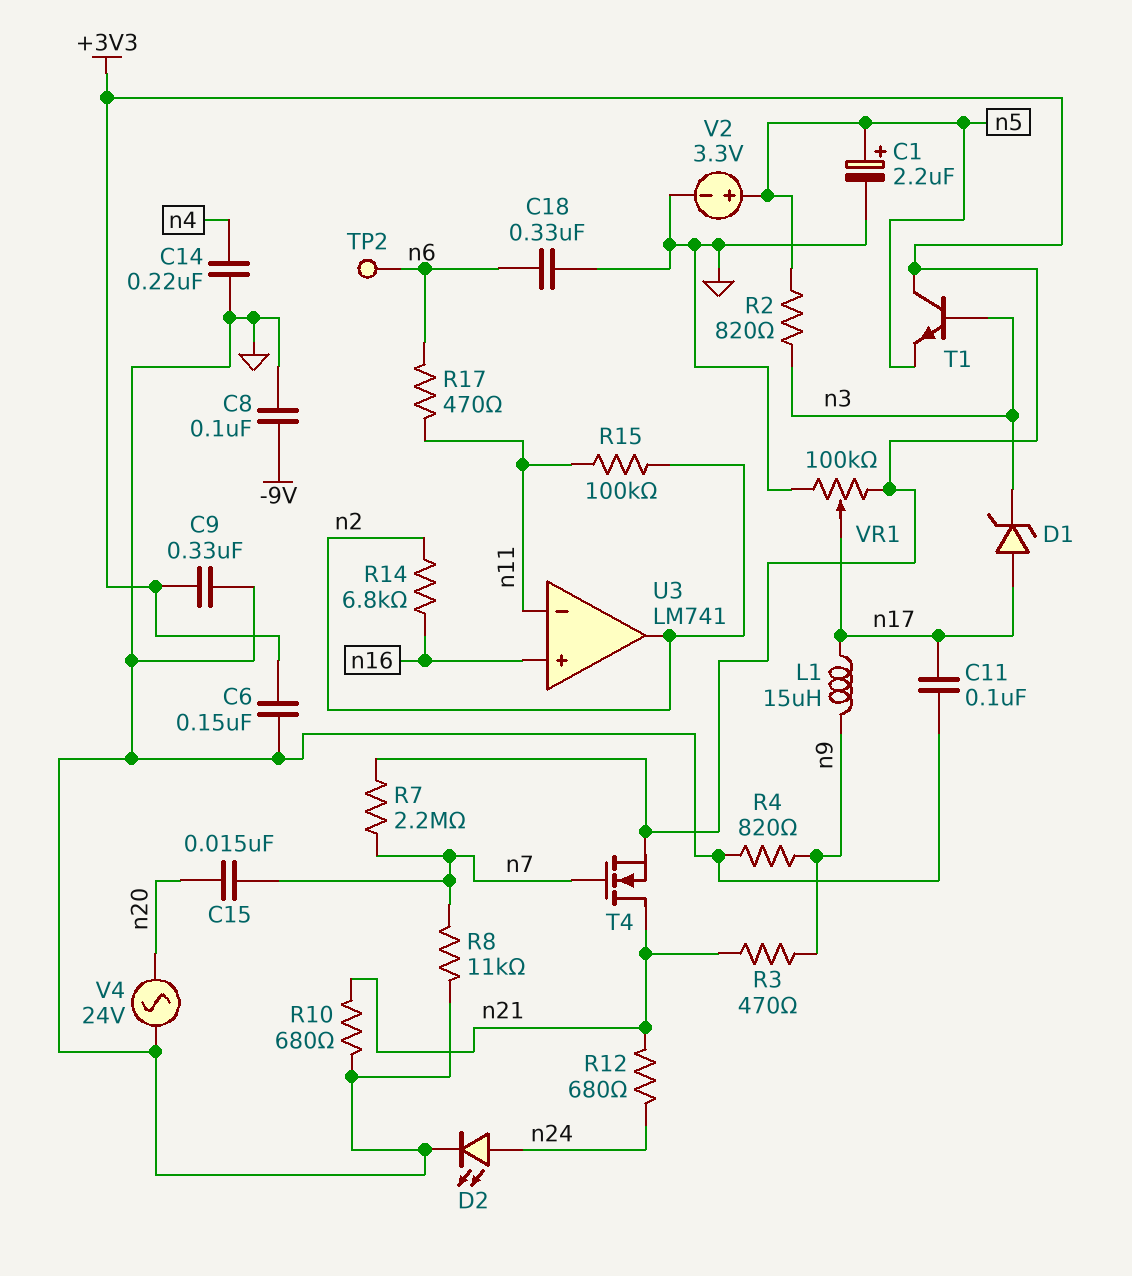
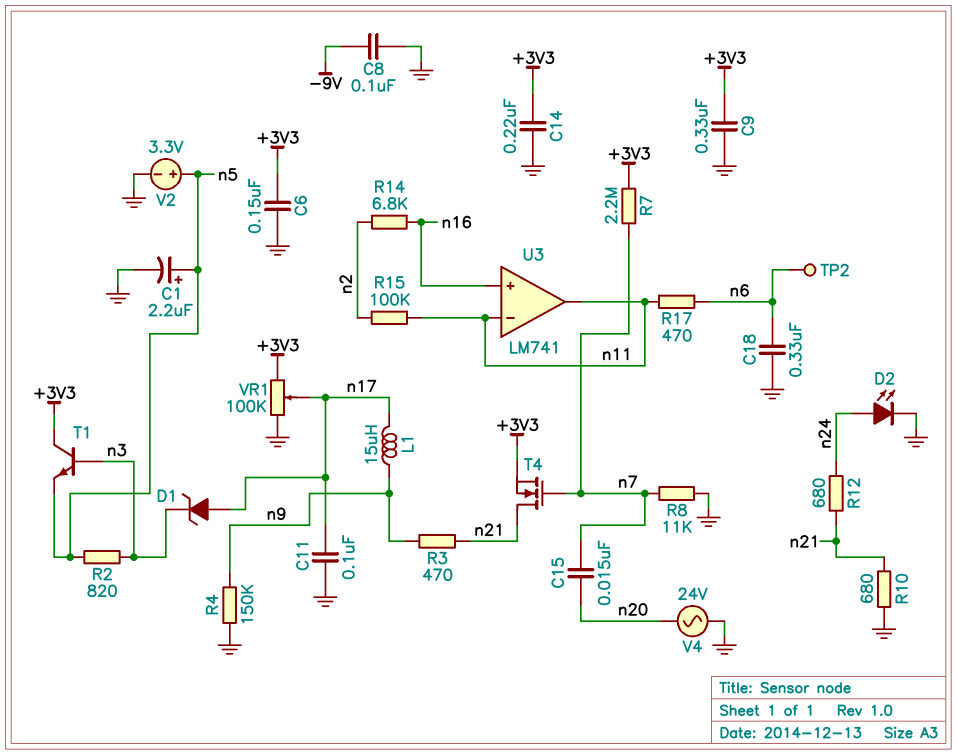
C14: 220nF (GND, n4) -> 220nF (+3V3, GND)
R4: 820 (GND, n9) -> 150k (GND, n9)
U3 pin out: n2 -> n11

